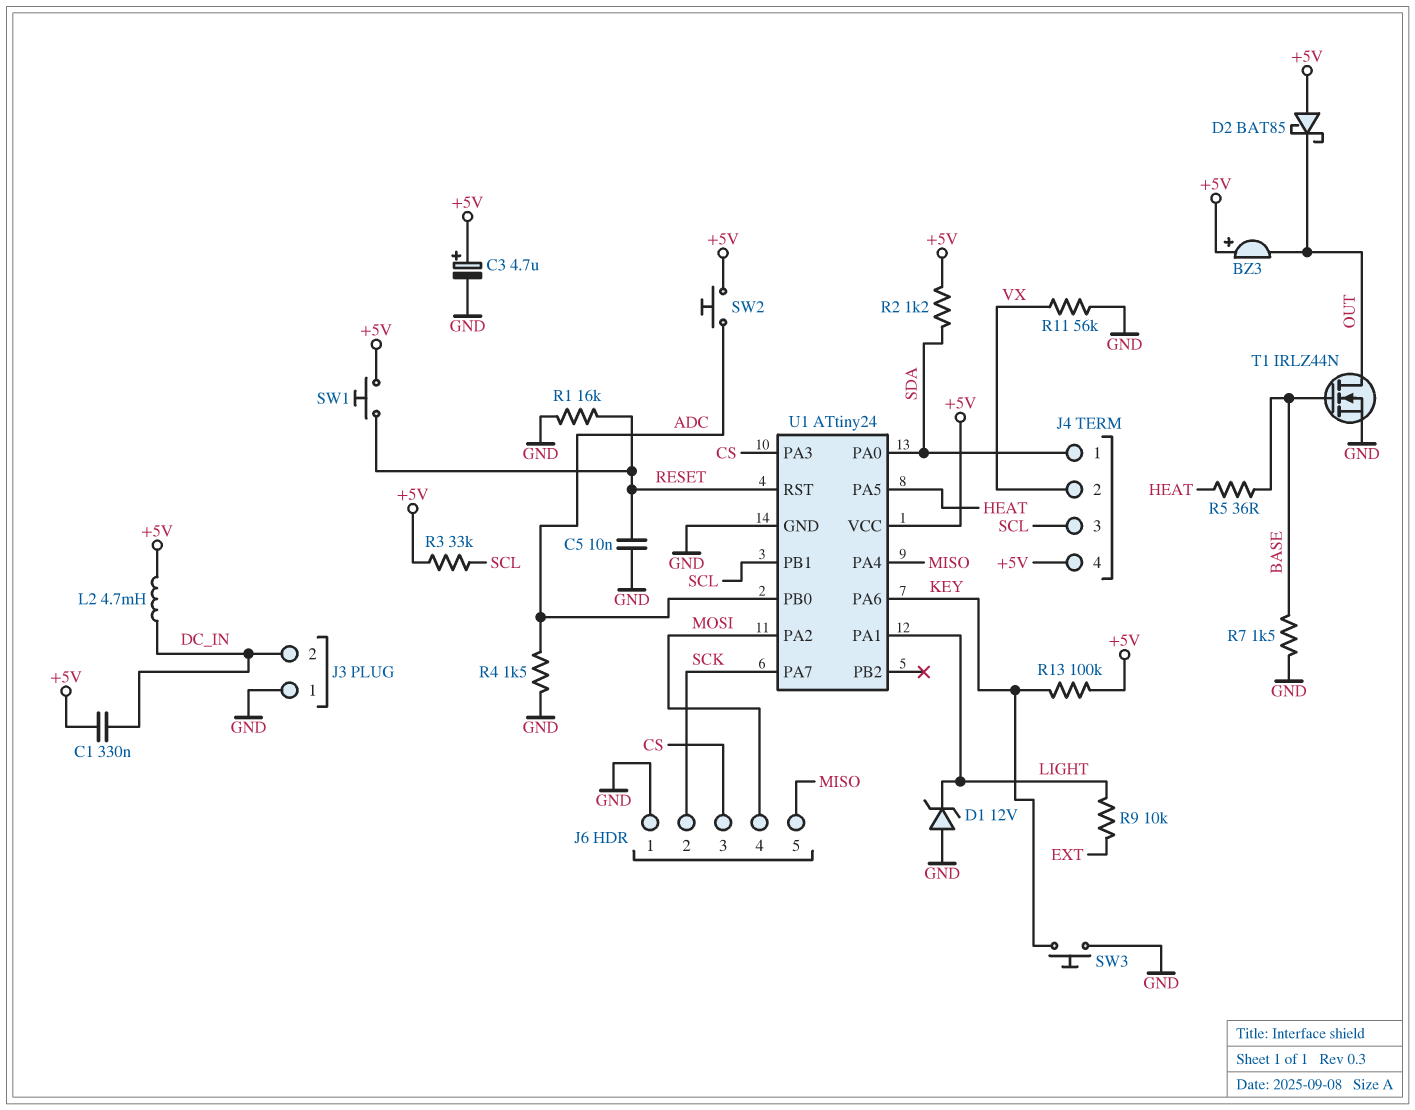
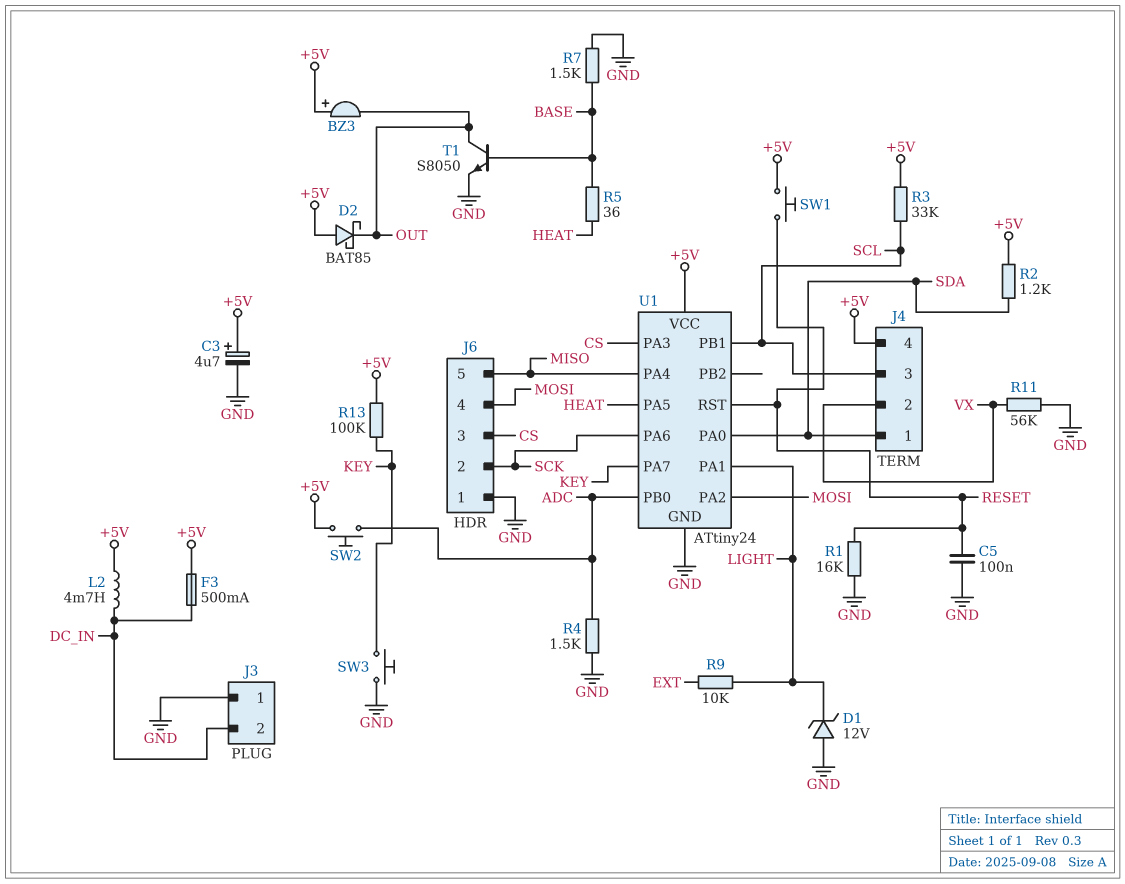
C1: 330nF (+5V, DC_IN) -> none
C5: 10nF (GND, RESET) -> 100nF (GND, RESET)
F3: none -> 500mA (+5V, DC_IN)
T1: NMOS IRLZ44N (G BASE, D OUT, S GND) -> NPN S8050 (B BASE, C OUT, E GND)
U1 pin PA6: KEY -> SCK
U1 pin PA7: SCK -> KEY

